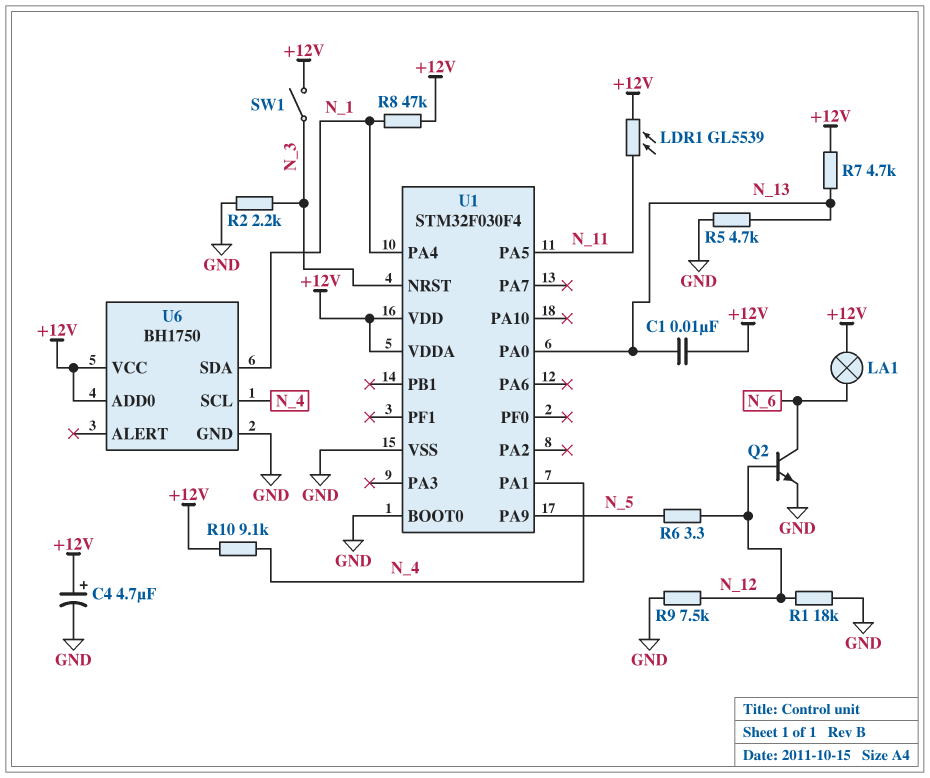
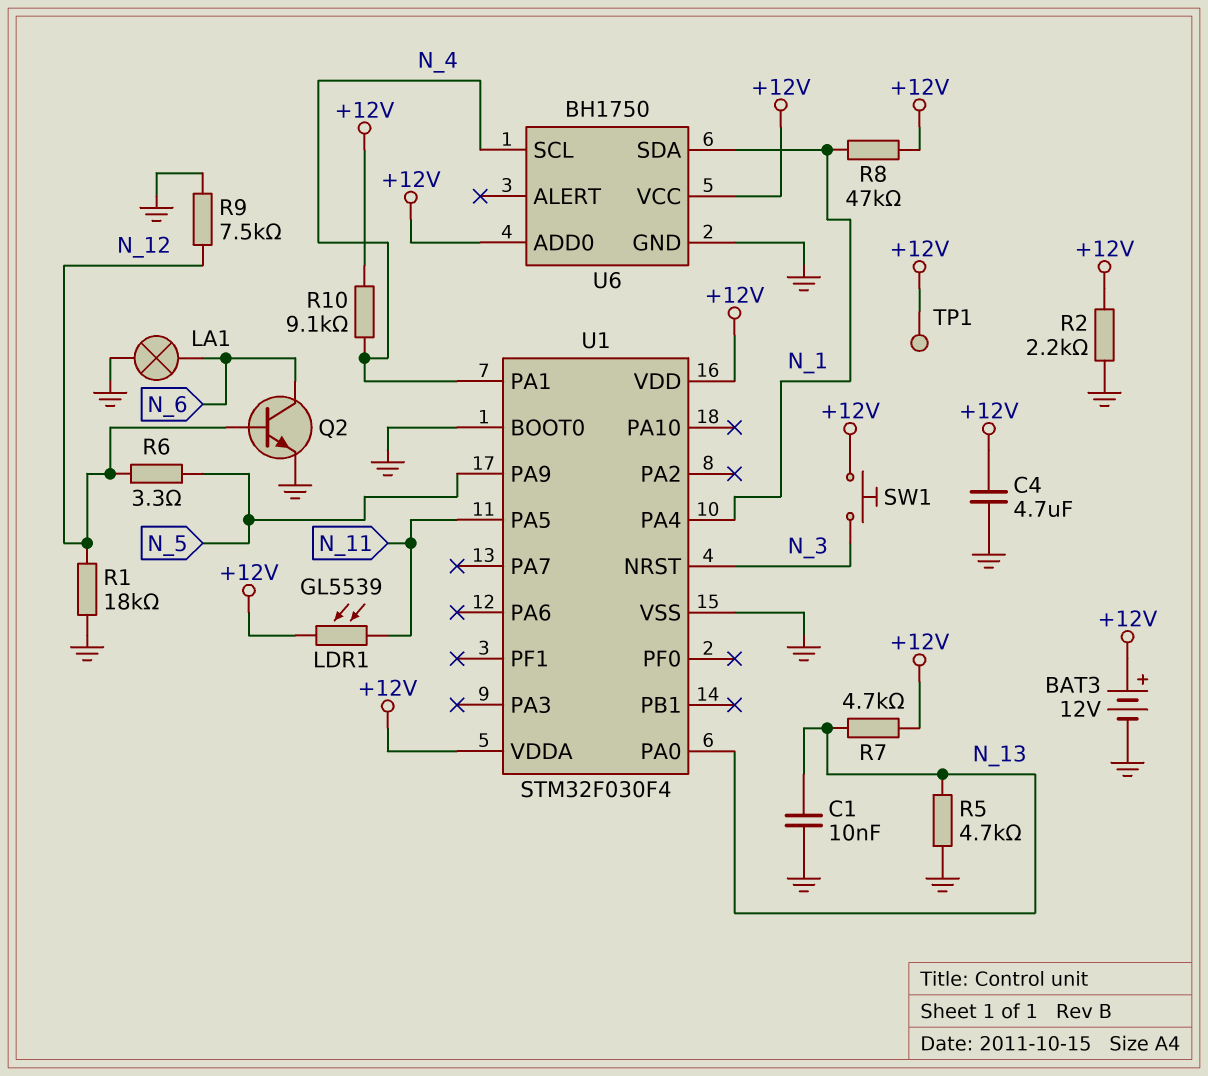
BAT3: none -> 12V (plus +12V, minus GND)
C1: 10nF (+12V, N_13) -> 10nF (GND, N_13)
C4: 4.7uF (plus +12V, minus GND) -> 4.7uF (+12V, GND)
LA1: lamp (+12V, N_6) -> lamp (GND, N_6)
R2: 2.2k (GND, N_3) -> 2.2k (+12V, GND)
SW1: switch (+12V, N_3) -> button (+12V, N_3)
TP1: none -> test point (+12V)

